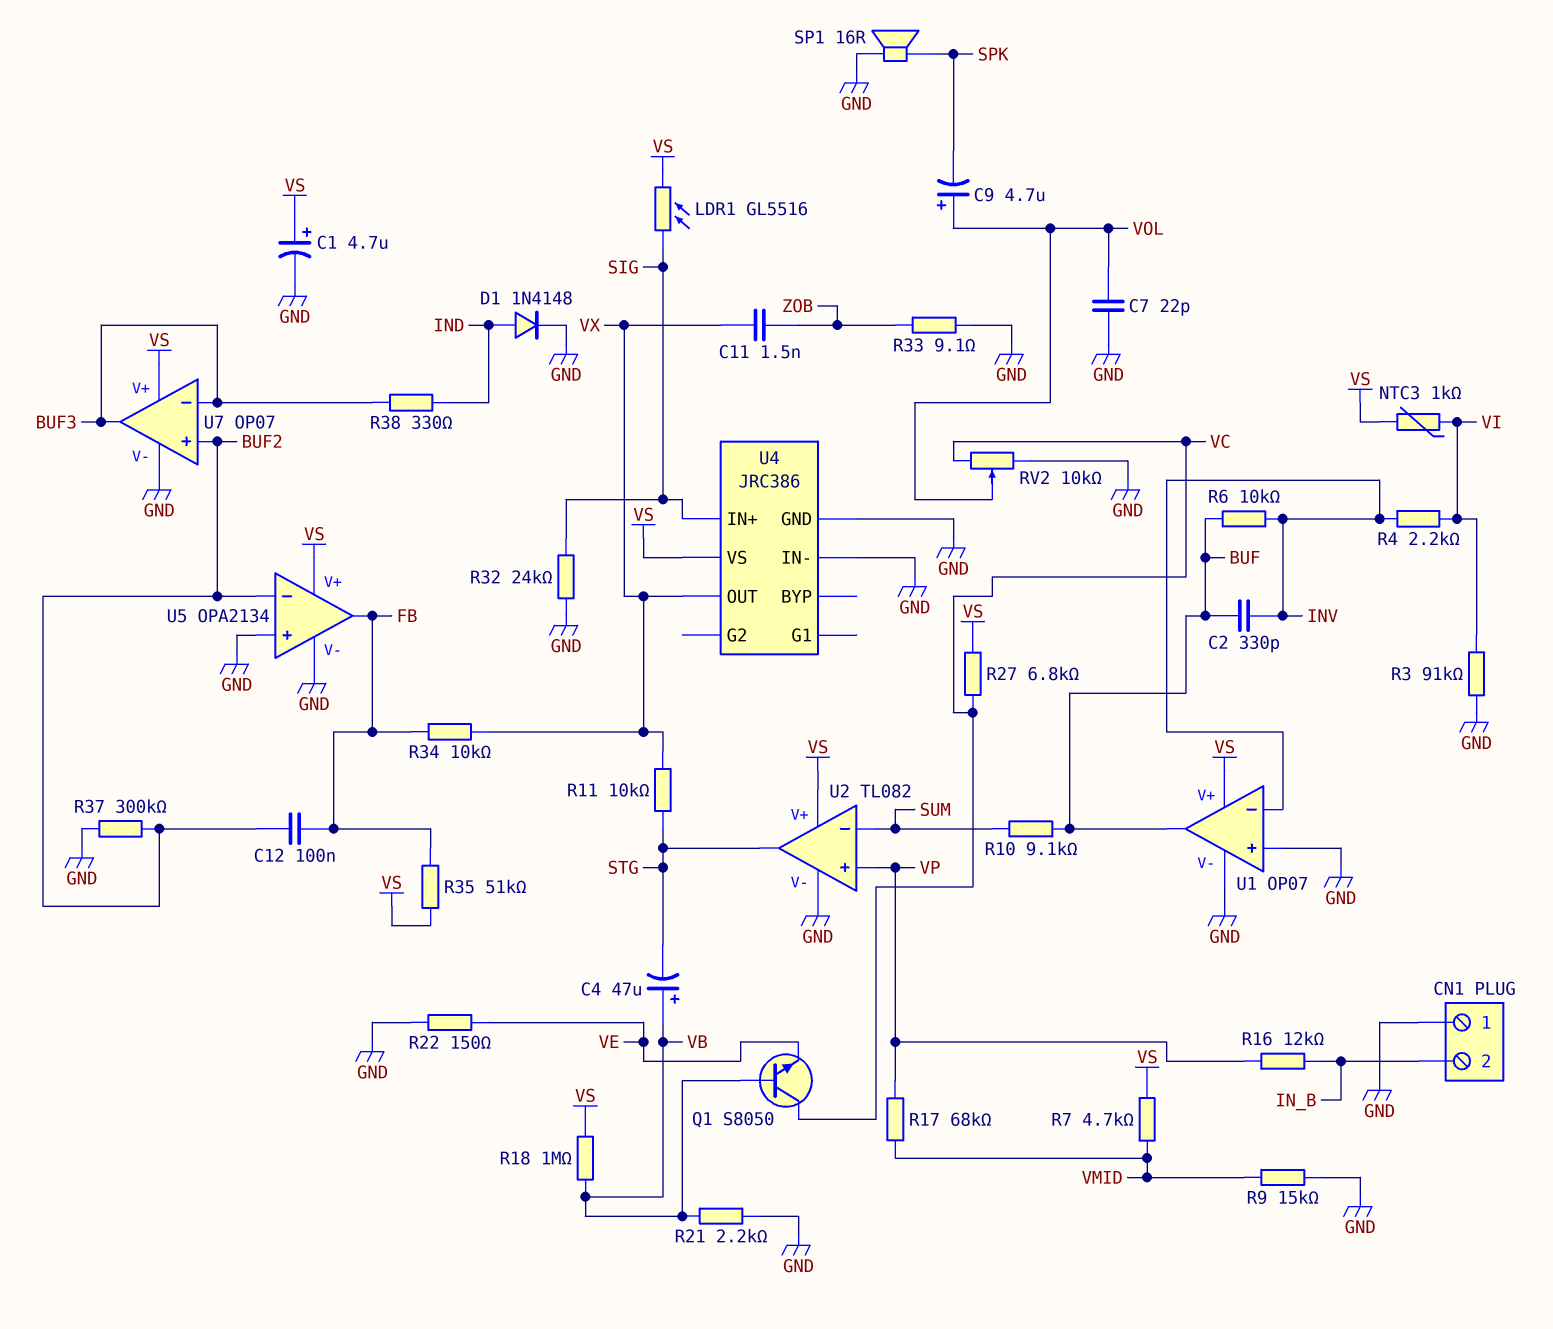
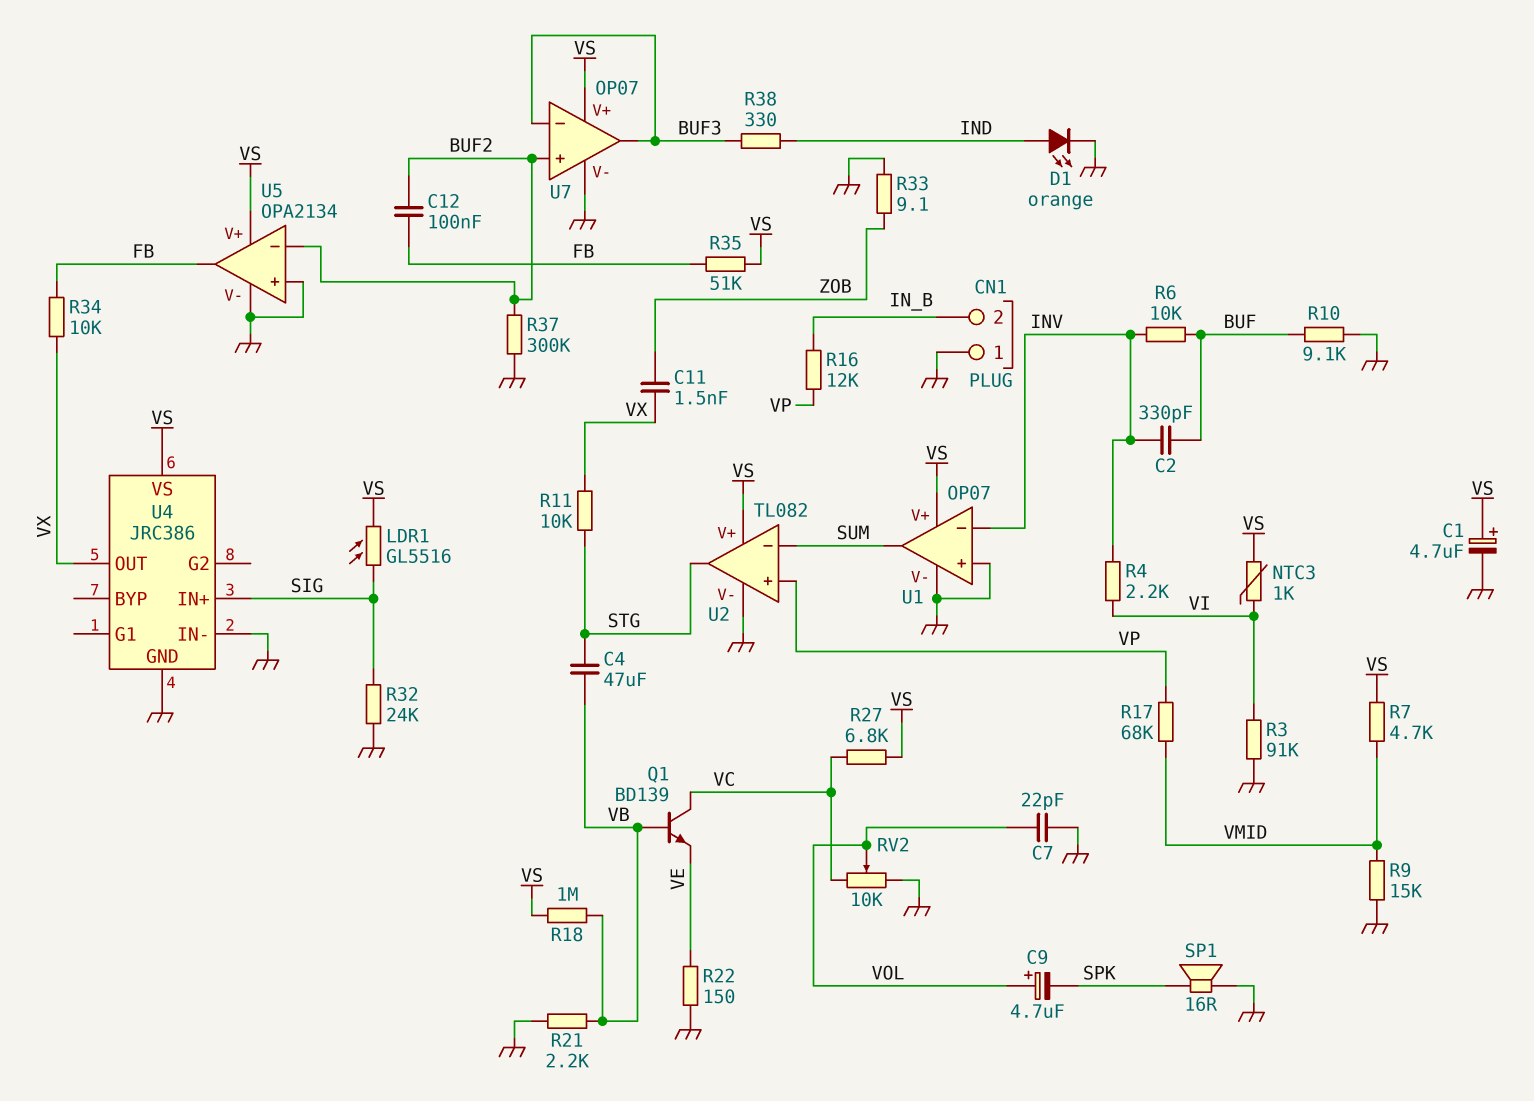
C4: 47uF (plus VB, minus STG) -> 47uF (STG, VB)
D1: diode 1N4148 (A IND, K GND) -> LED orange (A IND, K GND)
Q1: NPN S8050 (B VB, C VC, E VE) -> NPN BD139 (B VB, C VC, E VE)
R10: 9.1k (BUF, SUM) -> 9.1k (BUF, GND)
U1 pin out: BUF -> SUM

